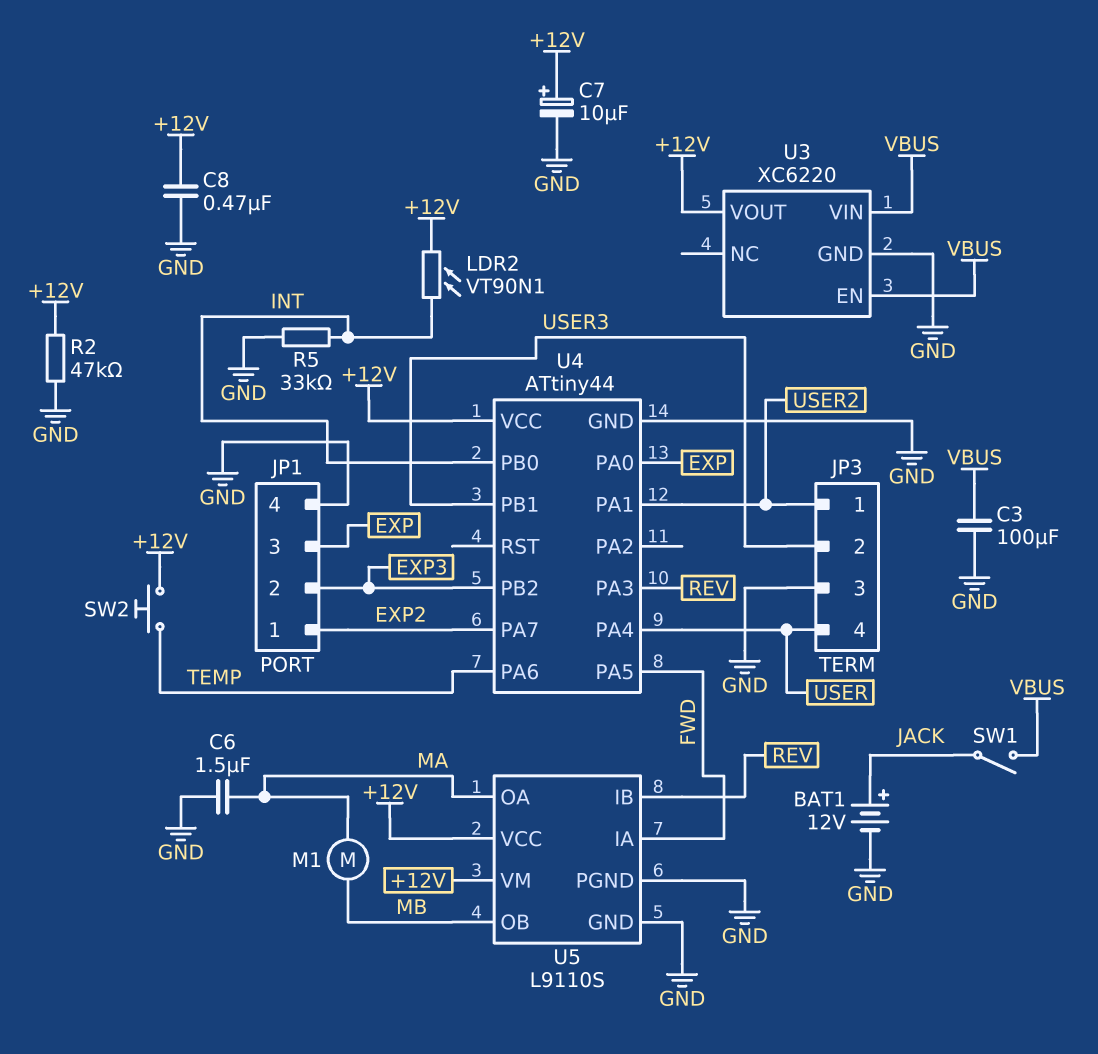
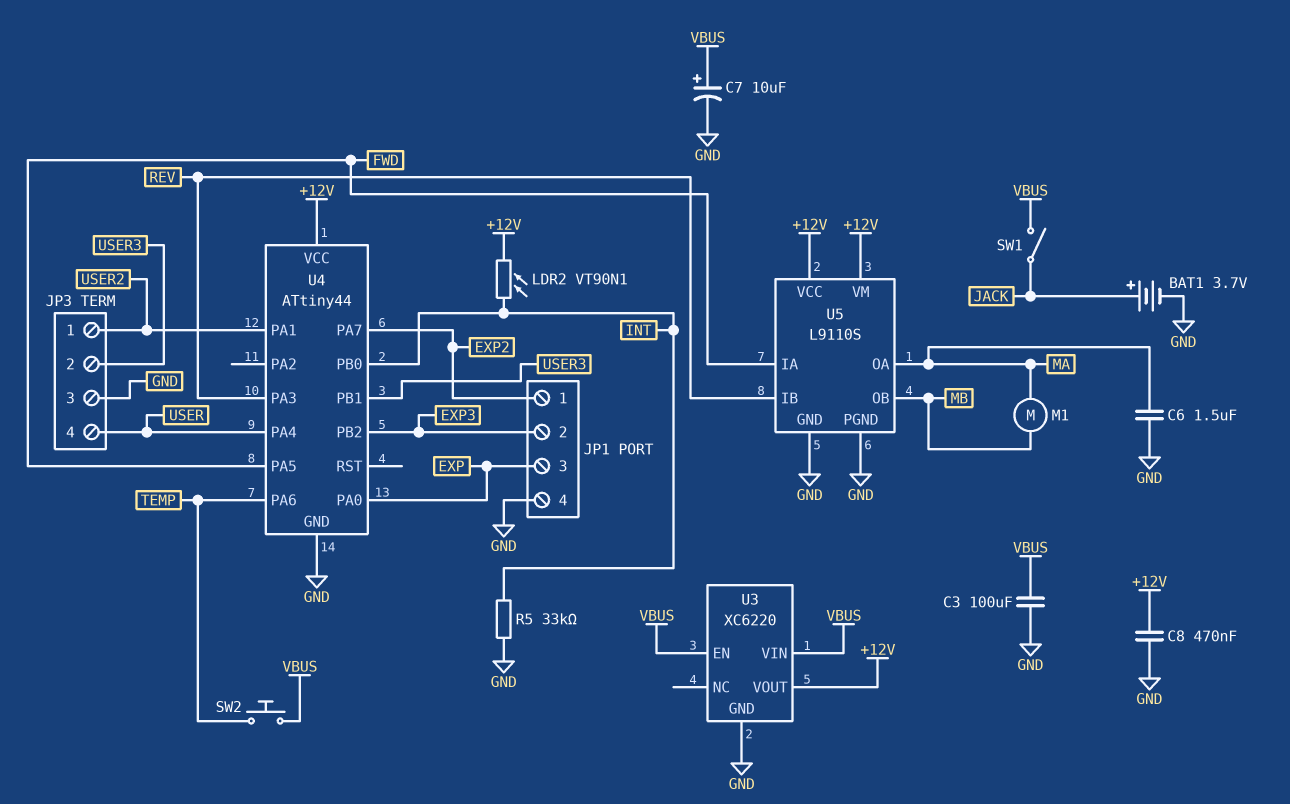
BAT1: 12V (plus JACK, minus GND) -> 3.7V (plus JACK, minus GND)
C7: 10uF (plus +12V, minus GND) -> 10uF (plus VBUS, minus GND)
R2: 47k (+12V, GND) -> none
SW2: button (+12V, TEMP) -> button (TEMP, VBUS)

